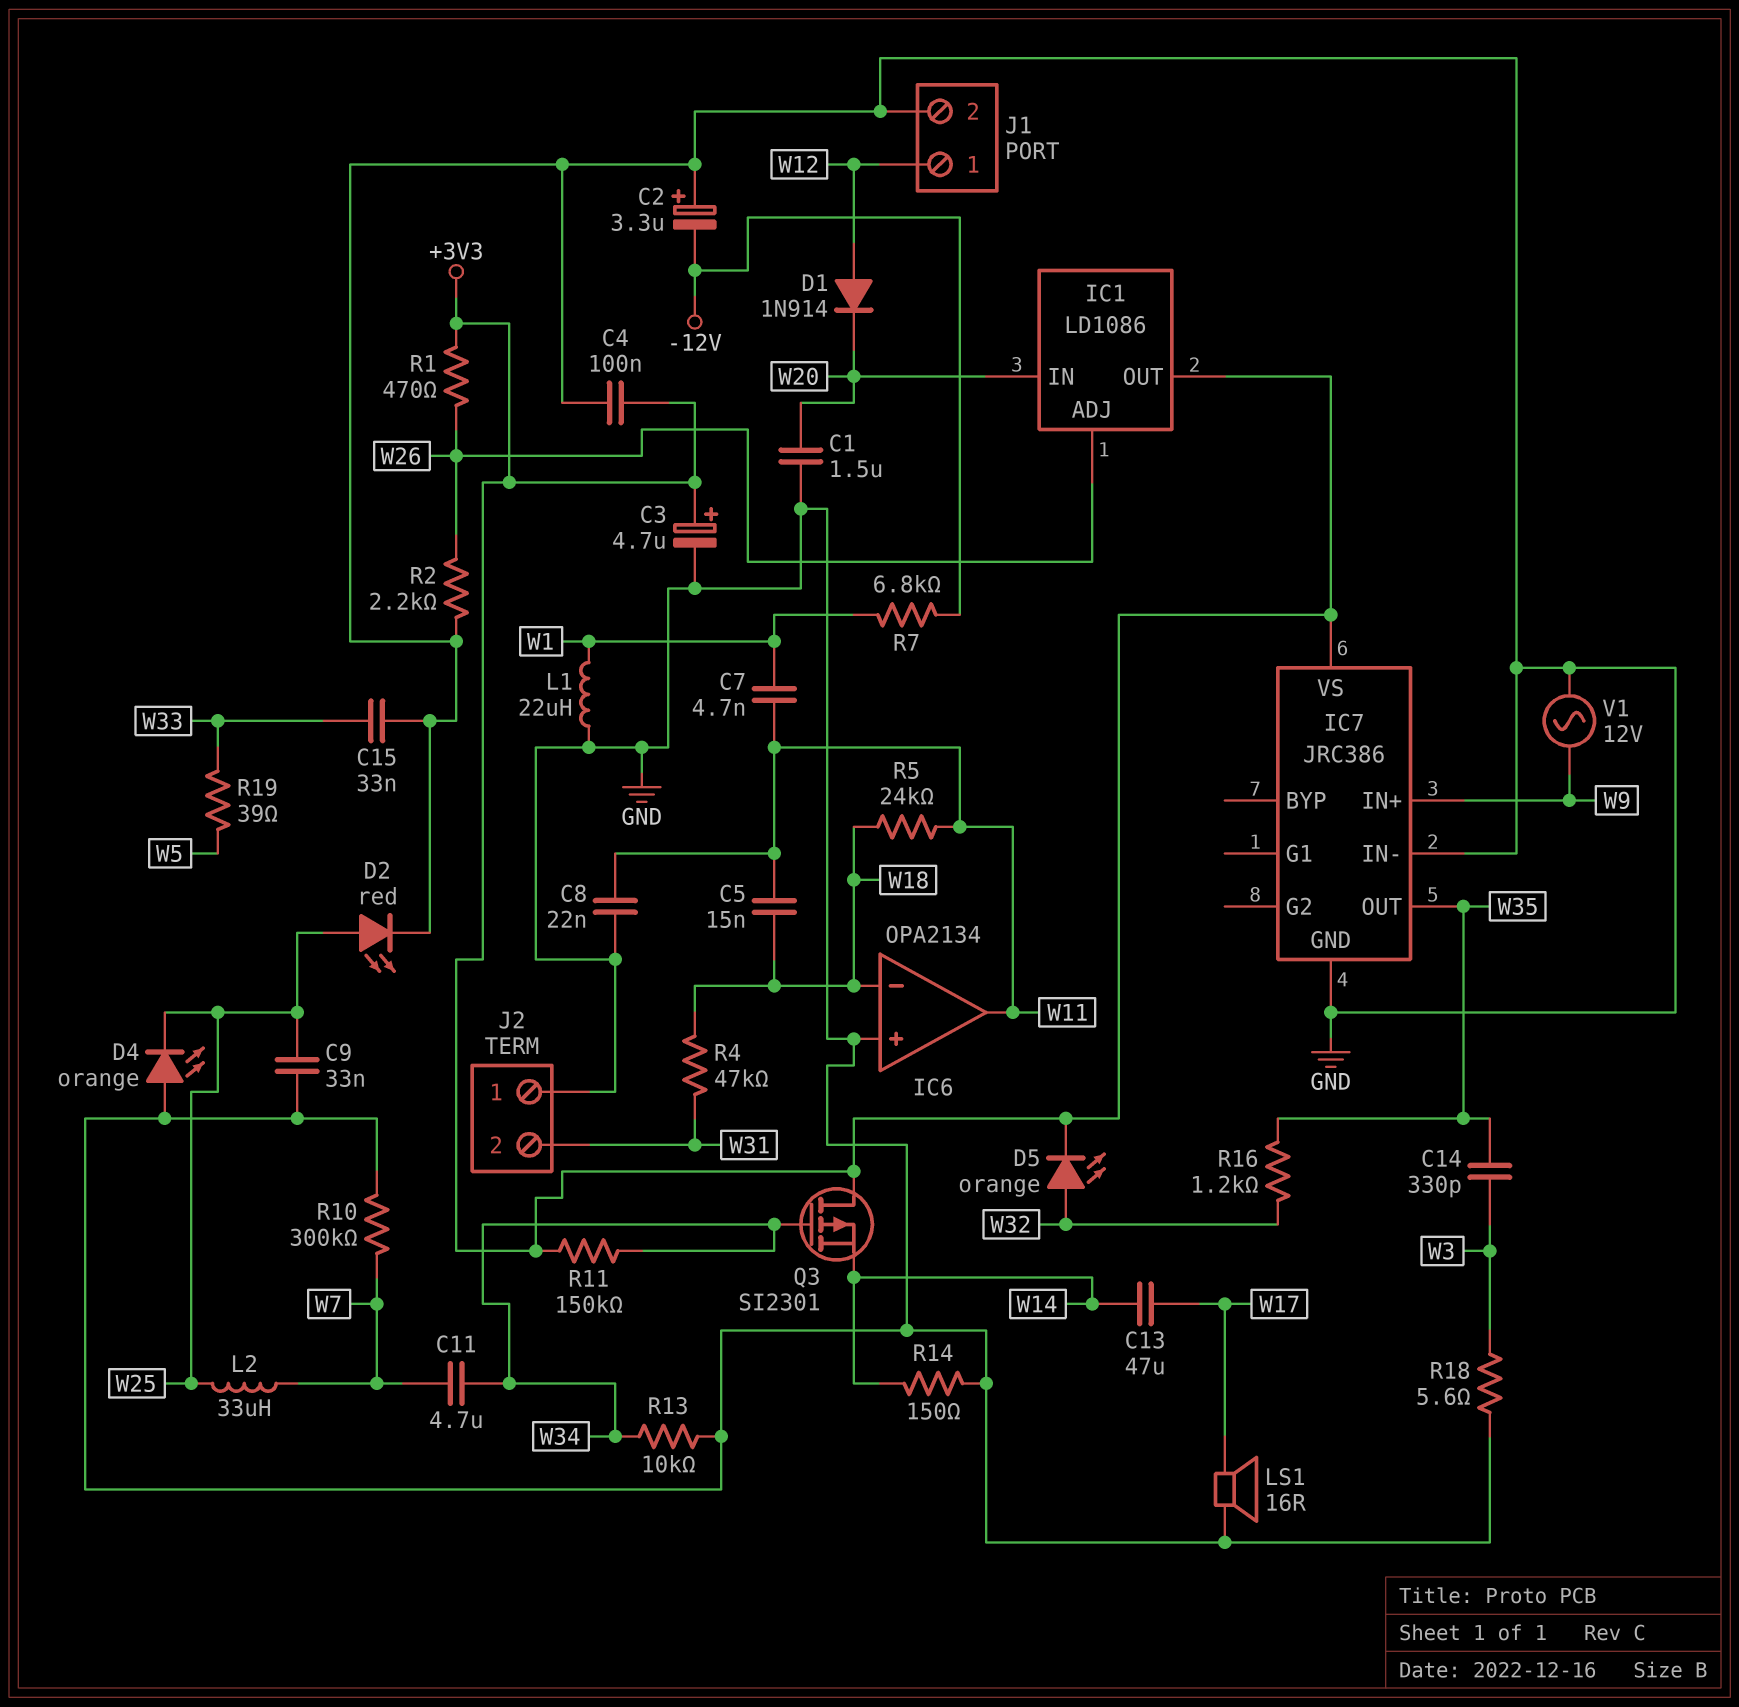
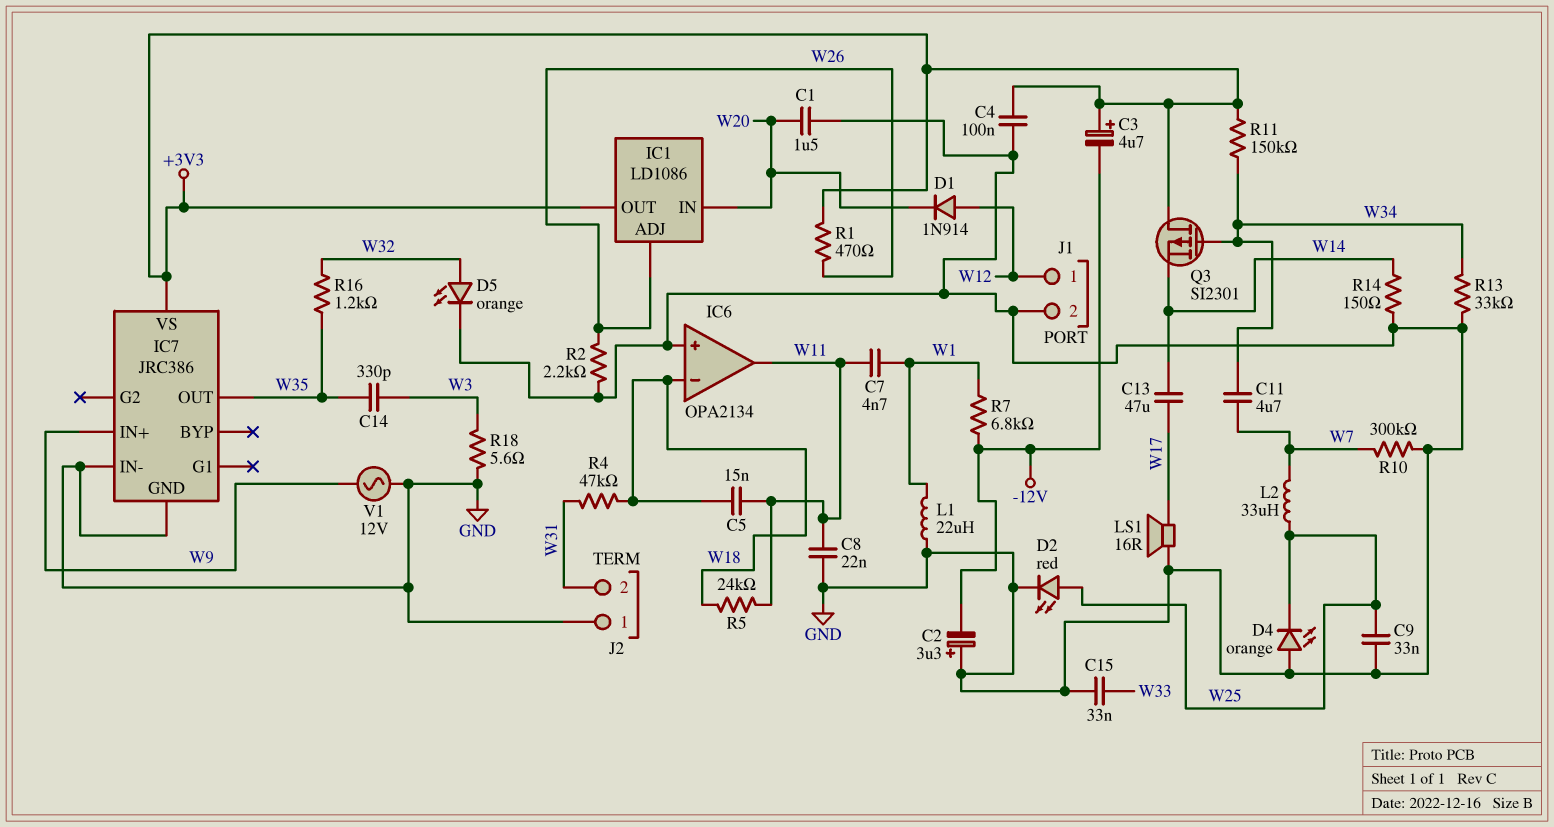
C3: 4.7uF (plus +3V3, minus GND) -> 4.7uF (plus +3V3, minus -12V)
D5: LED orange (A W32, K +3V3) -> LED orange (A W32, K GND)
R13: 10k (GND, W34) -> 33k (GND, W34)
R19: 39 (W5, W33) -> none

